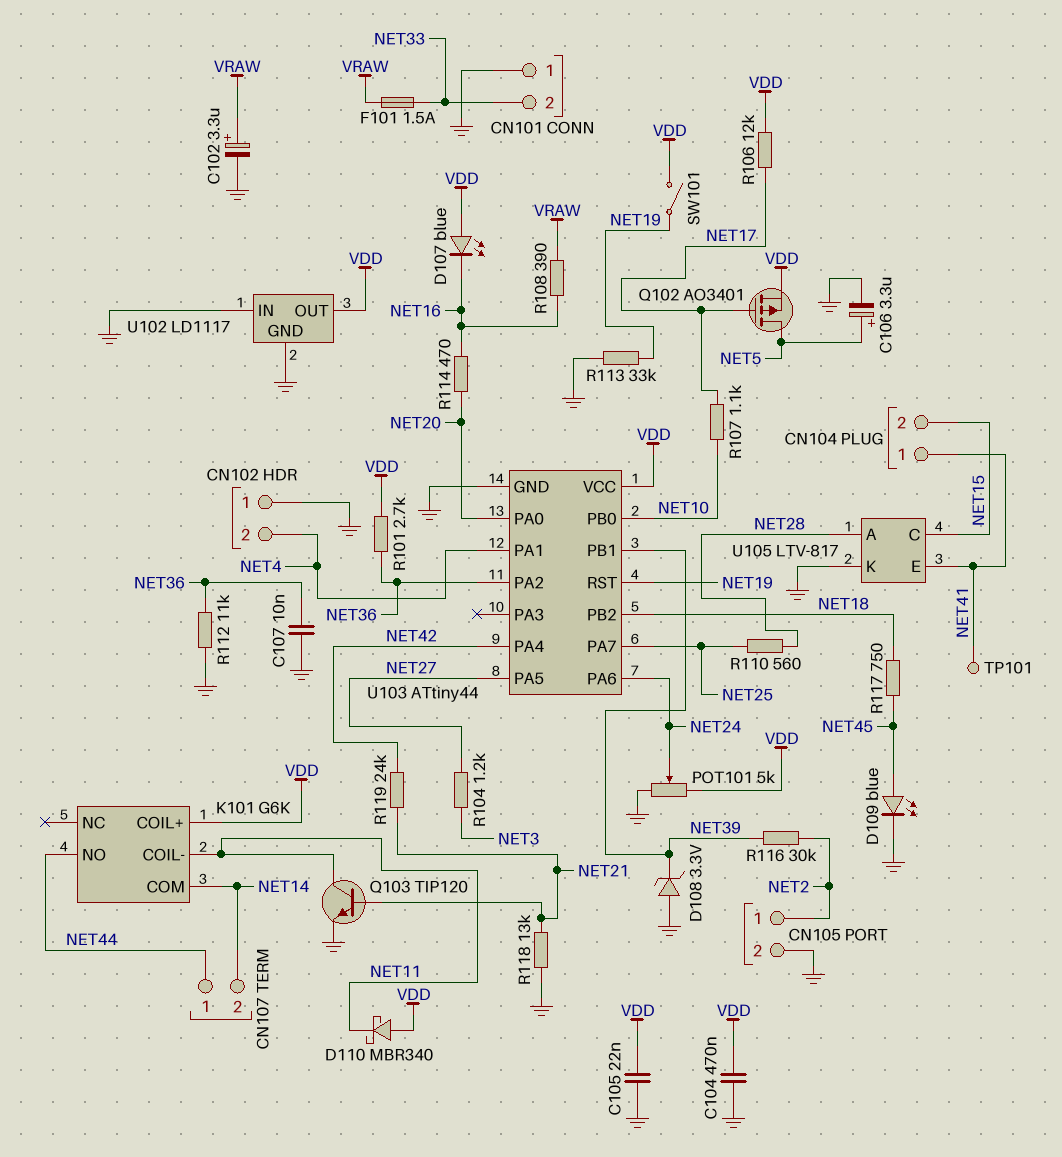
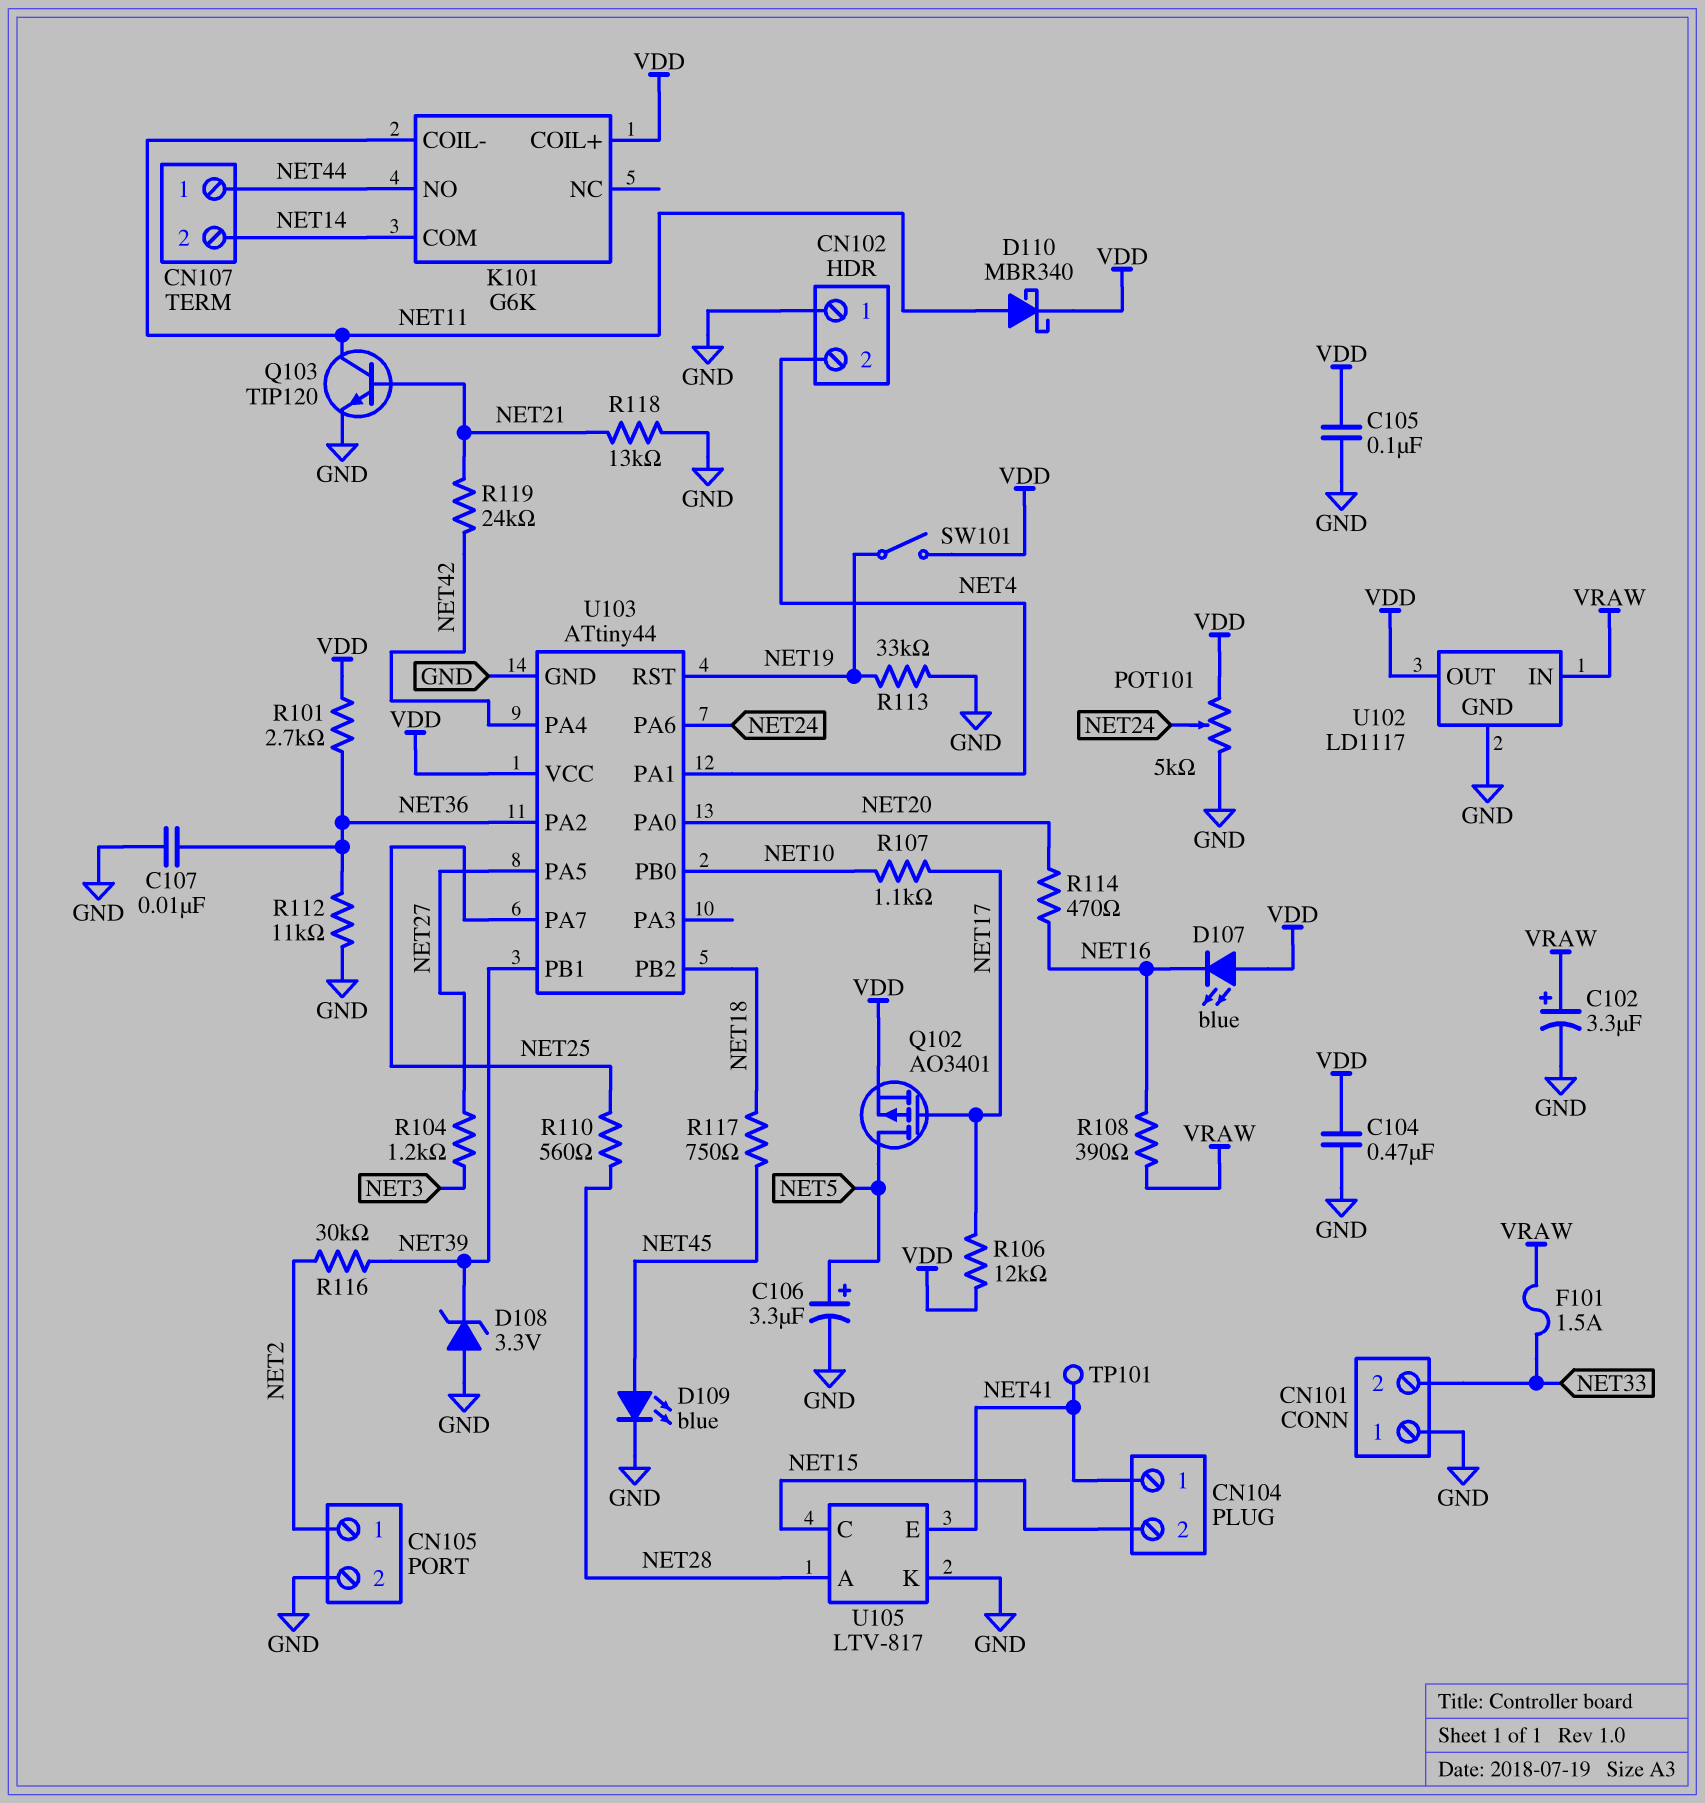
C105: 22nF (GND, VDD) -> 100nF (GND, VDD)
D110: schottky MBR340 (A VDD, K NET11) -> schottky MBR340 (A NET11, K VDD)
U102 pin IN: GND -> VRAW

